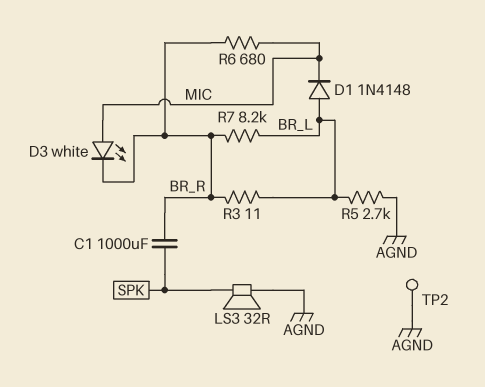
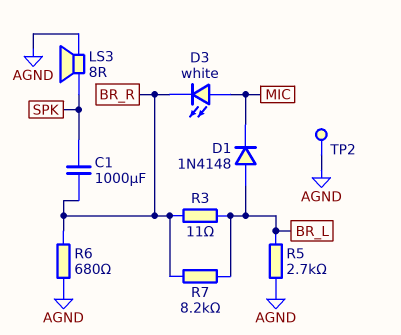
LS3: speaker 32R (AGND, SPK) -> speaker 8R (AGND, SPK)
R6: 680 (BR_R, MIC) -> 680 (AGND, BR_R)

